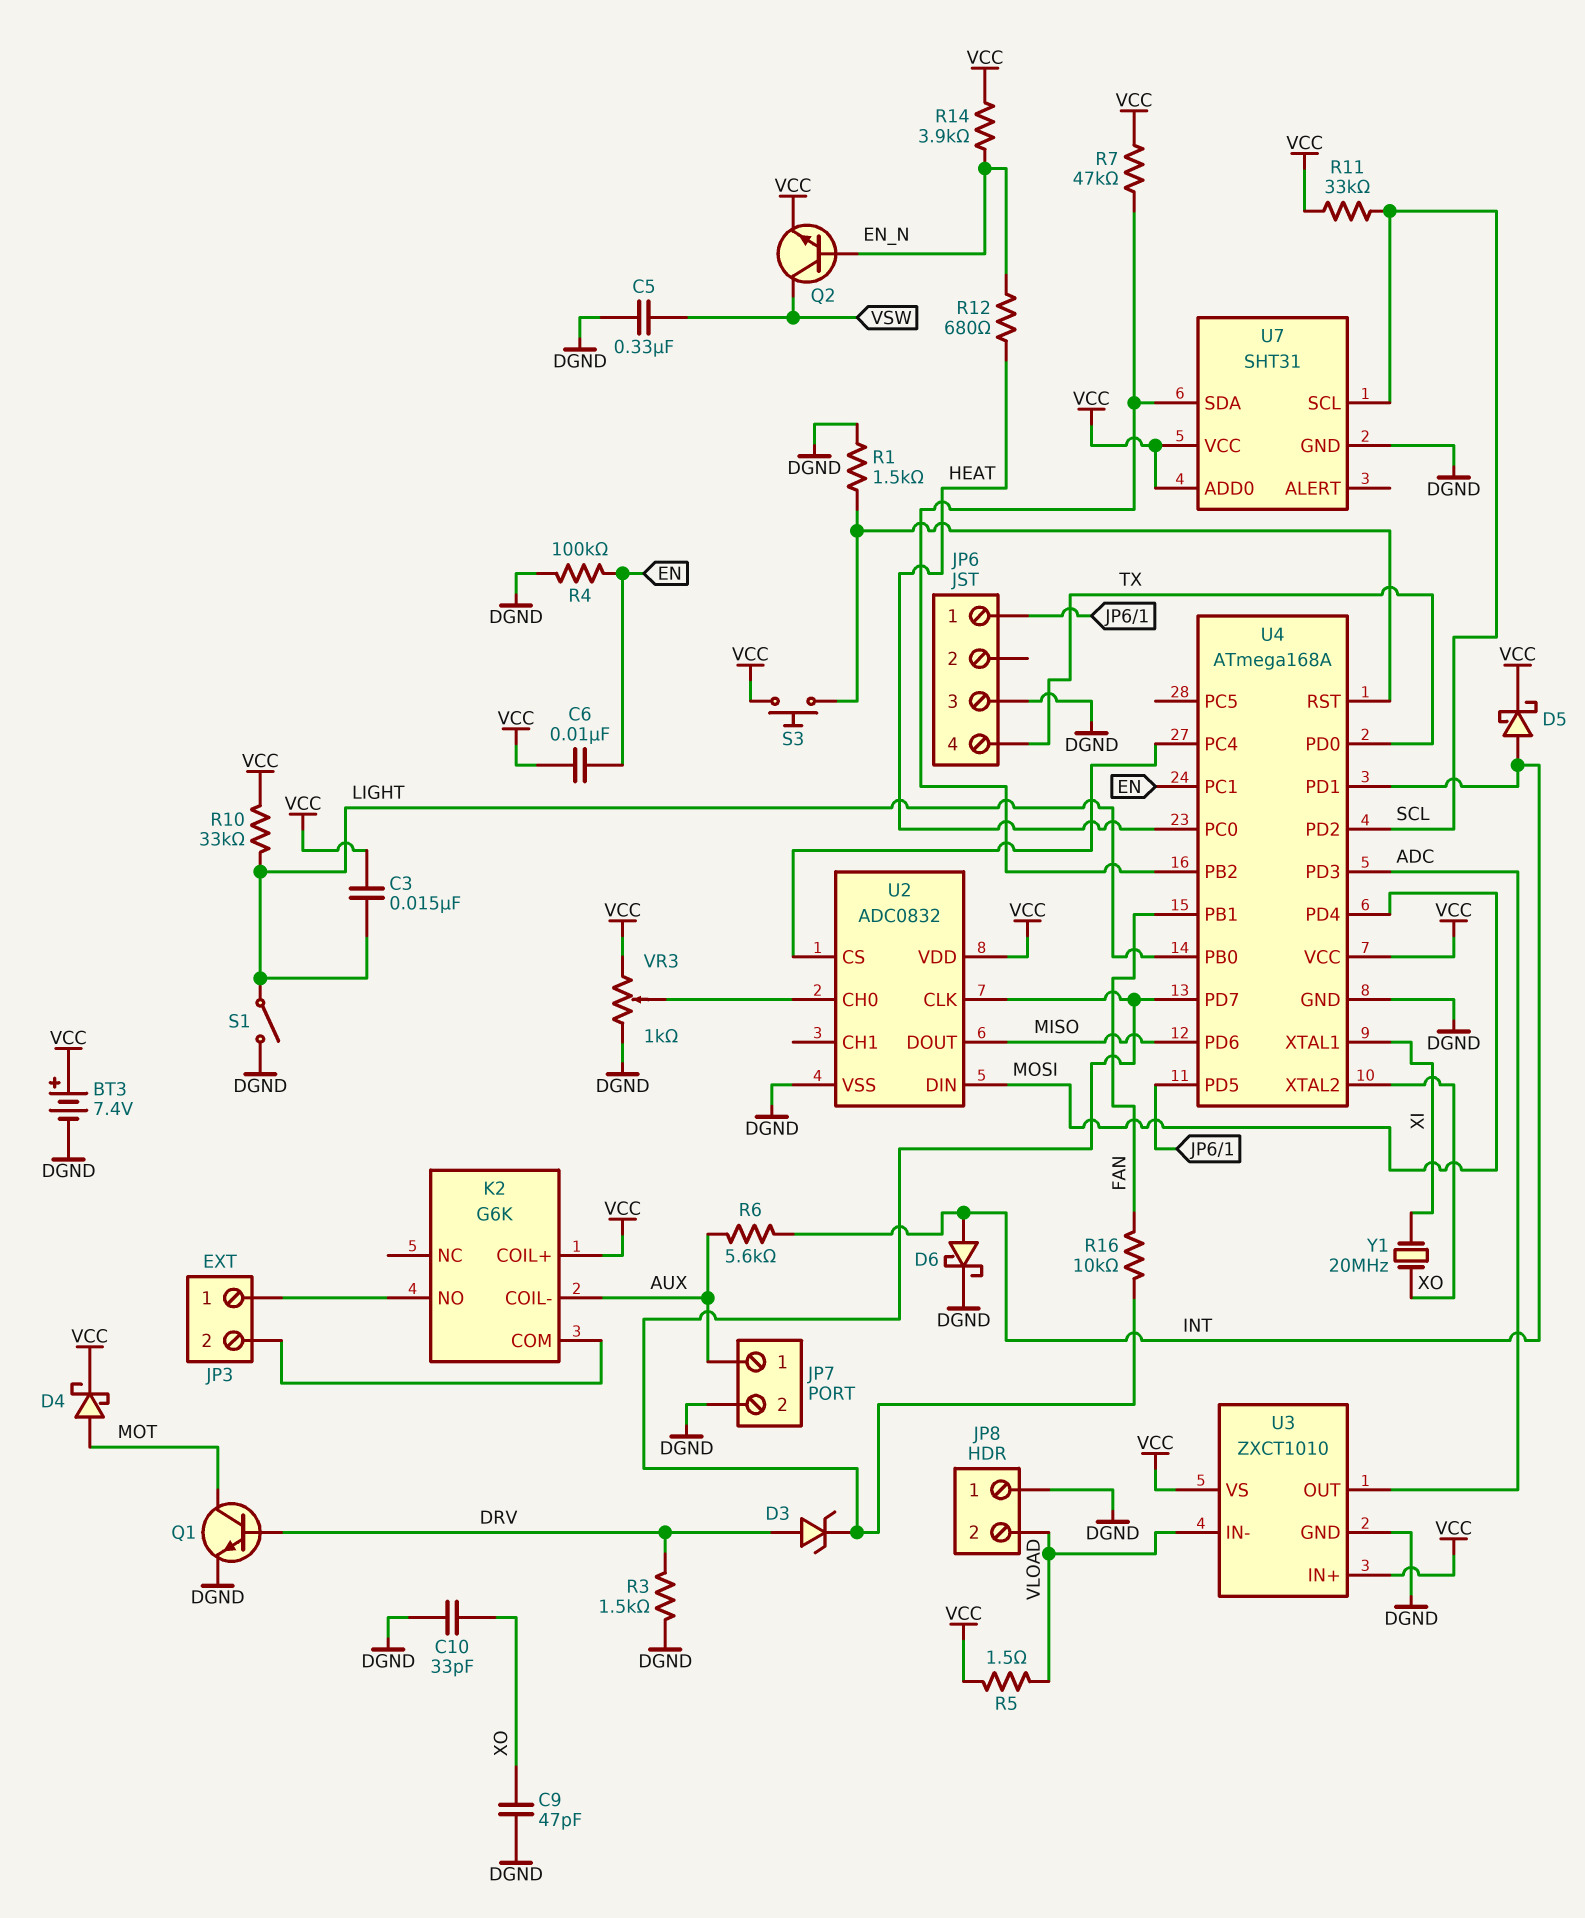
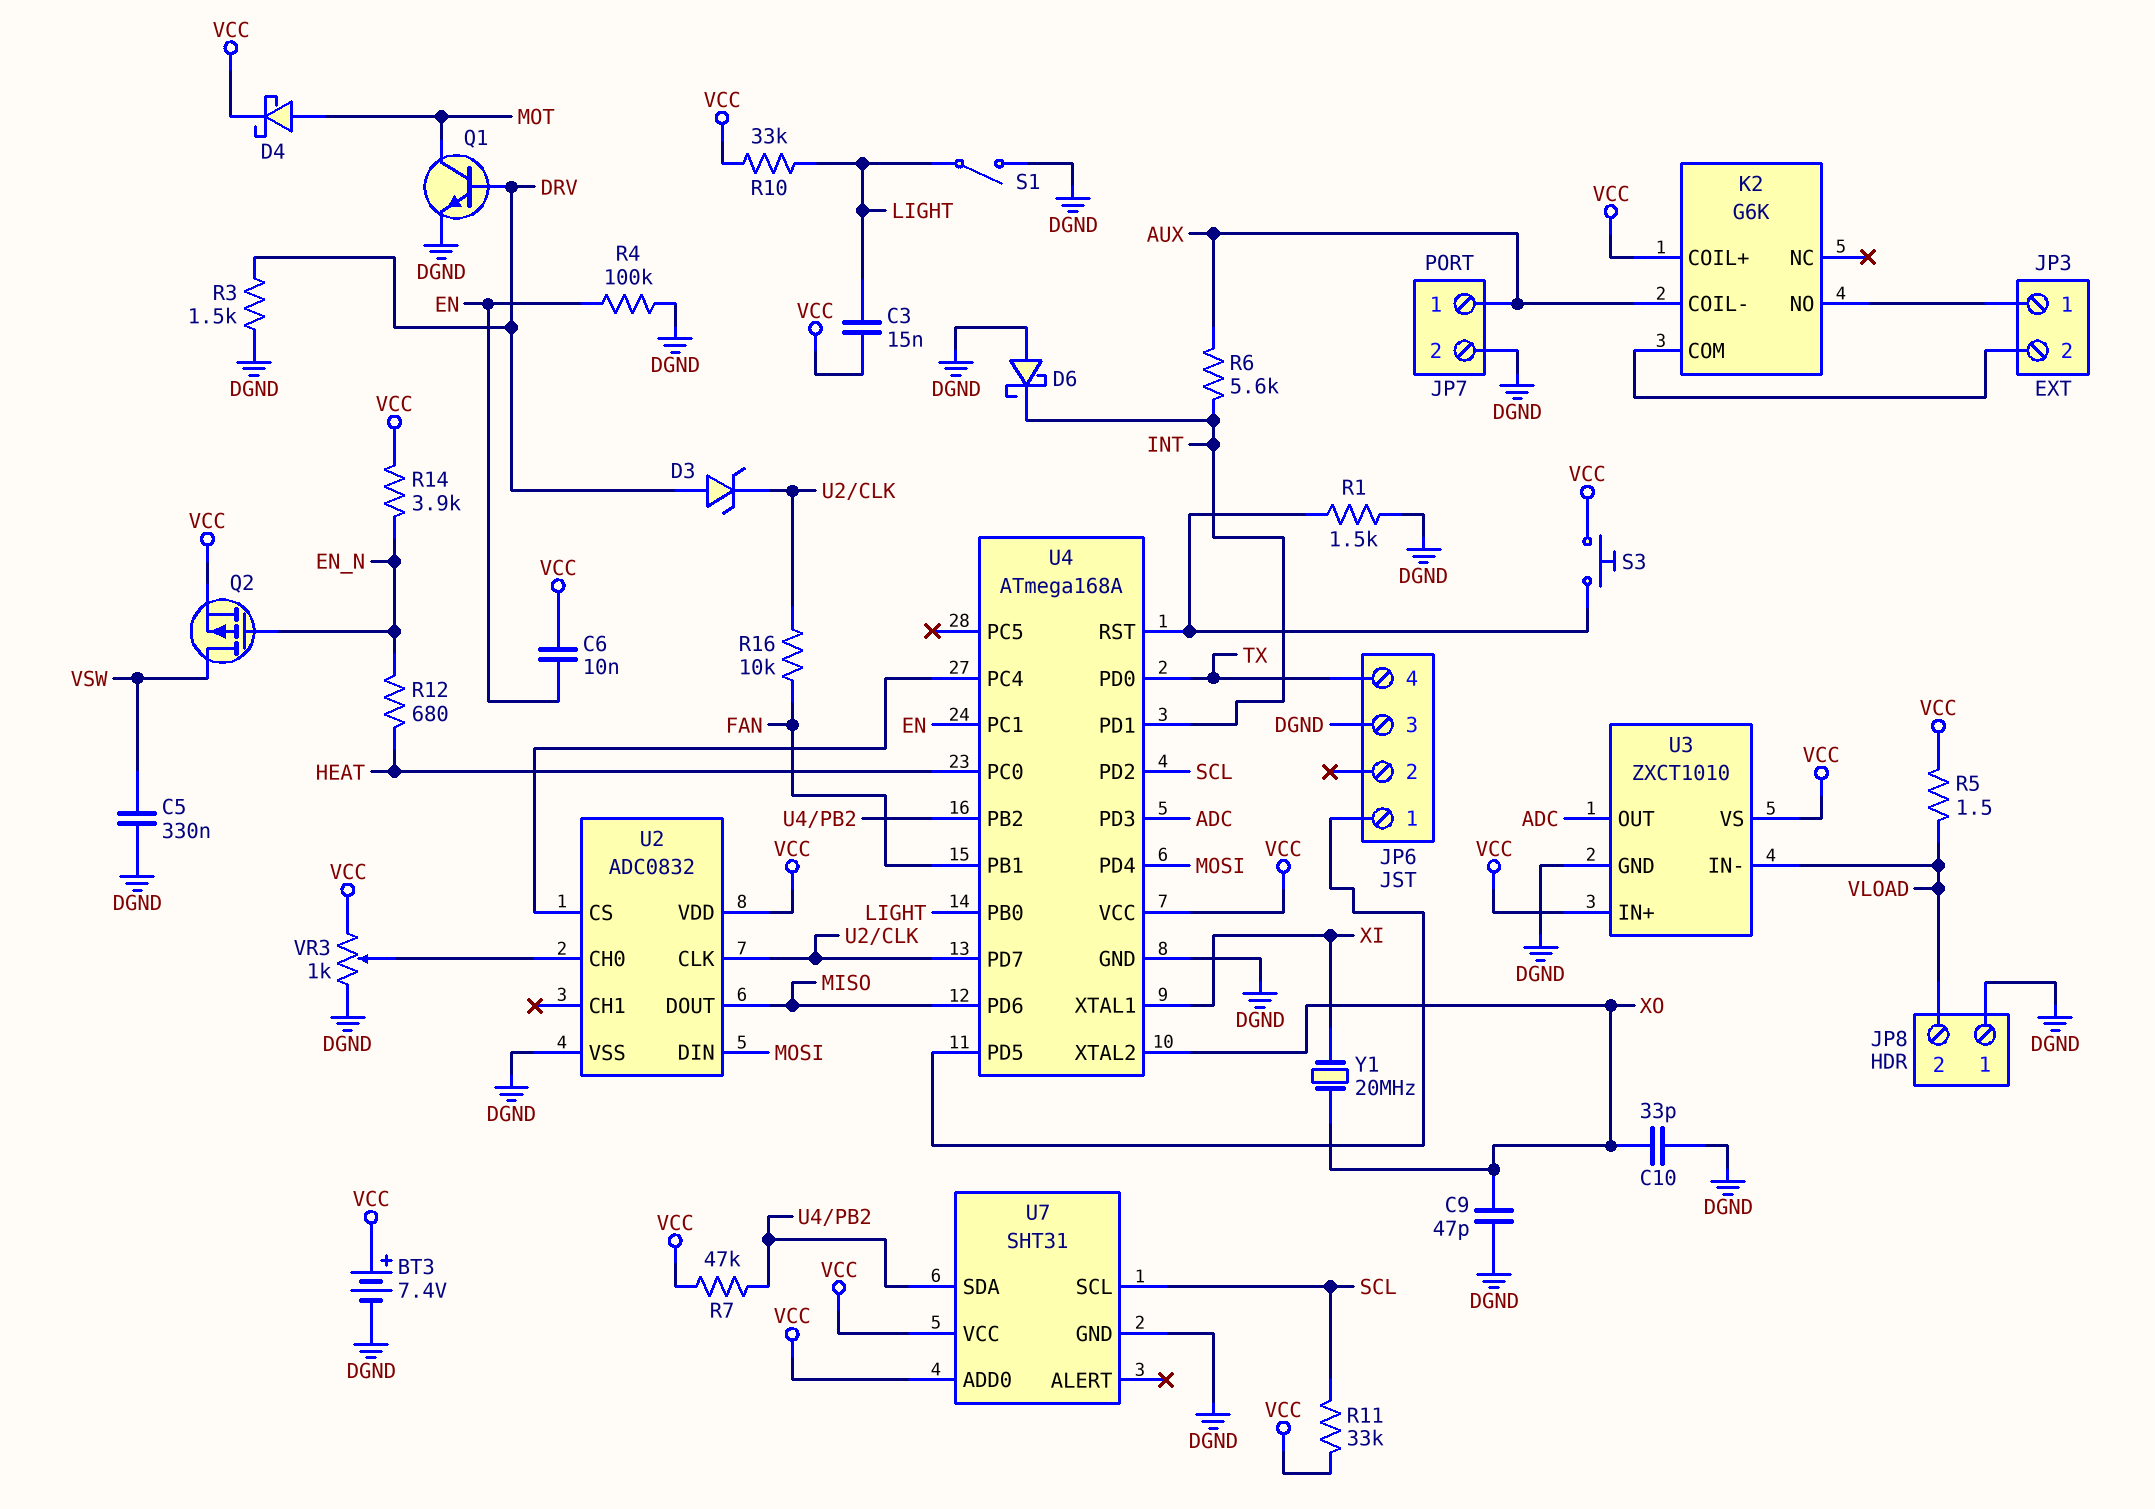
D5: schottky (A INT, K VCC) -> none
D6: schottky (A INT, K DGND) -> schottky (A DGND, K INT)
Q2: NPN (B EN_N, C VSW, E VCC) -> PMOS (G EN_N, D VSW, S VCC)

